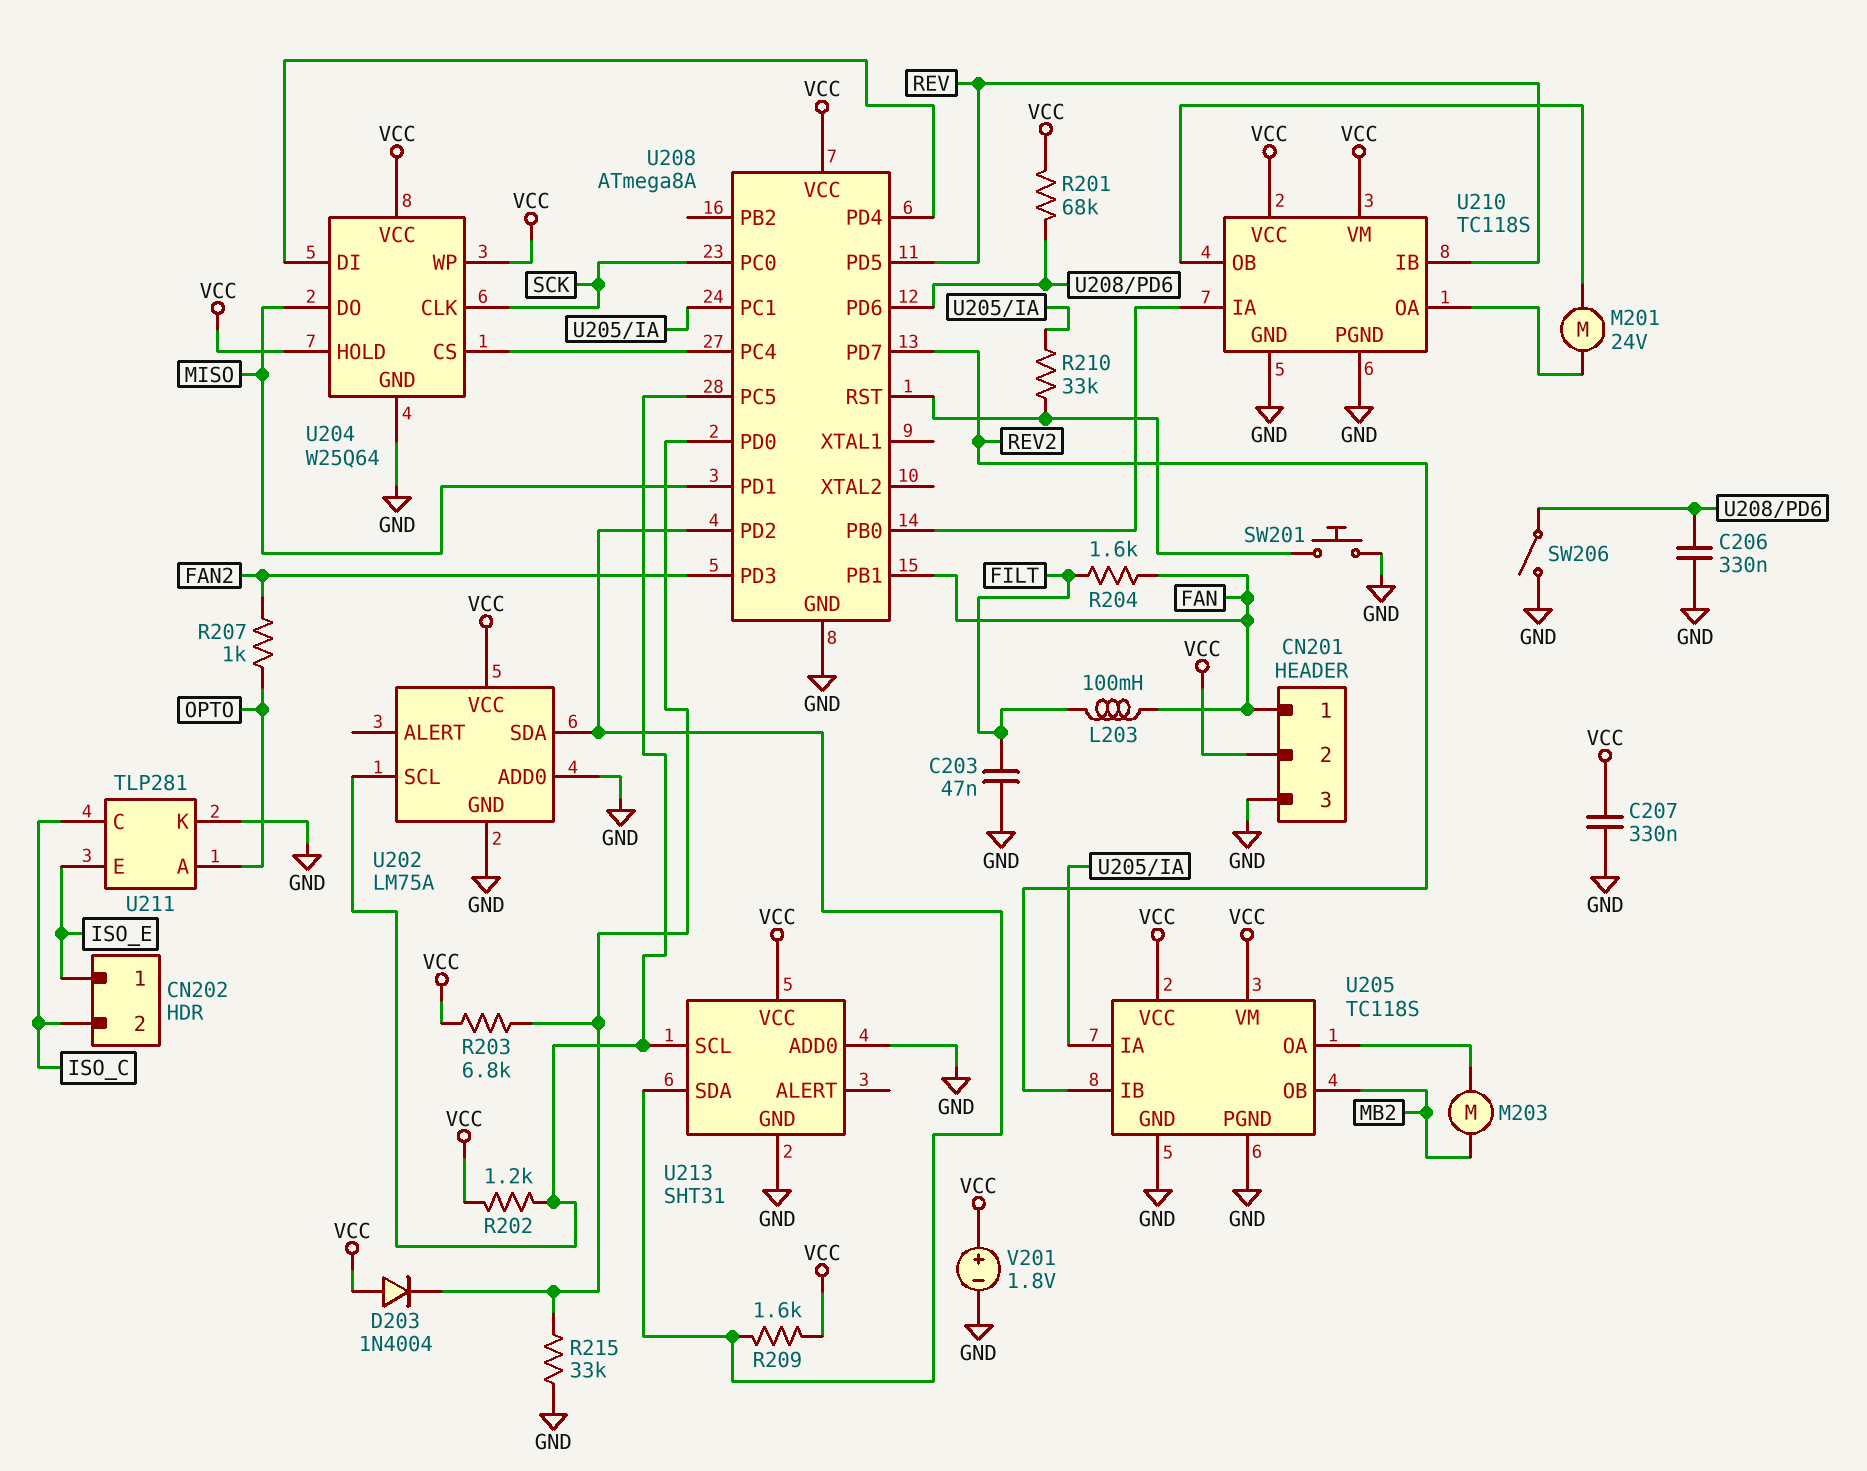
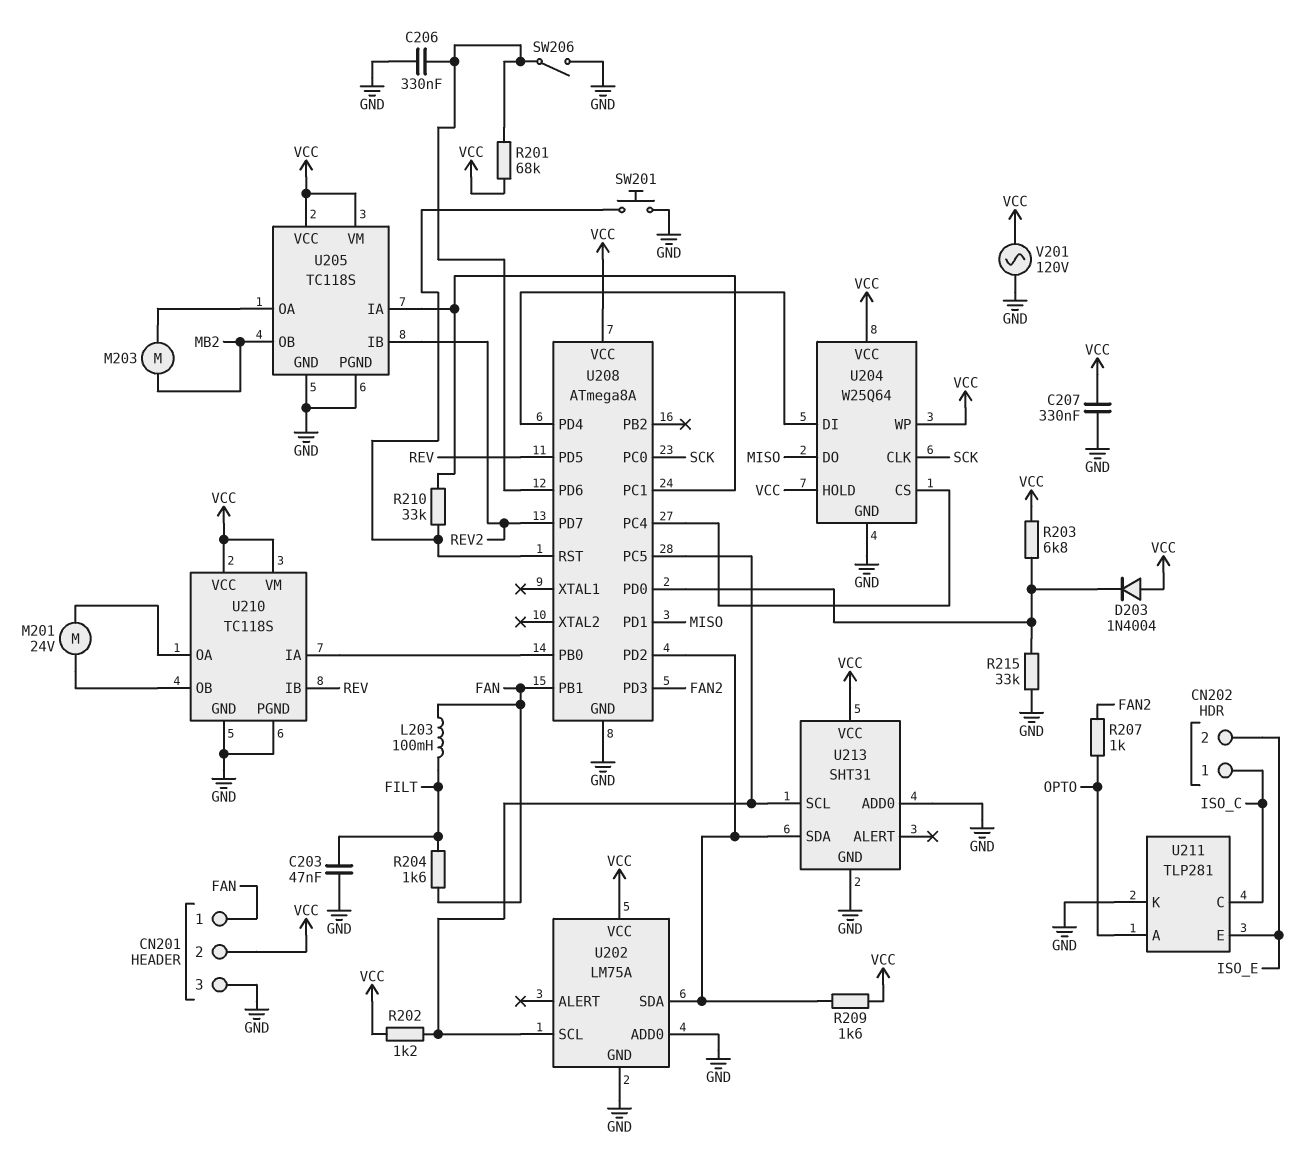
CN202 pin 1: ISO_E -> ISO_C
CN202 pin 2: ISO_C -> ISO_E
V201: 1.8V (plus VCC, minus GND) -> AC 120V (GND, VCC)

